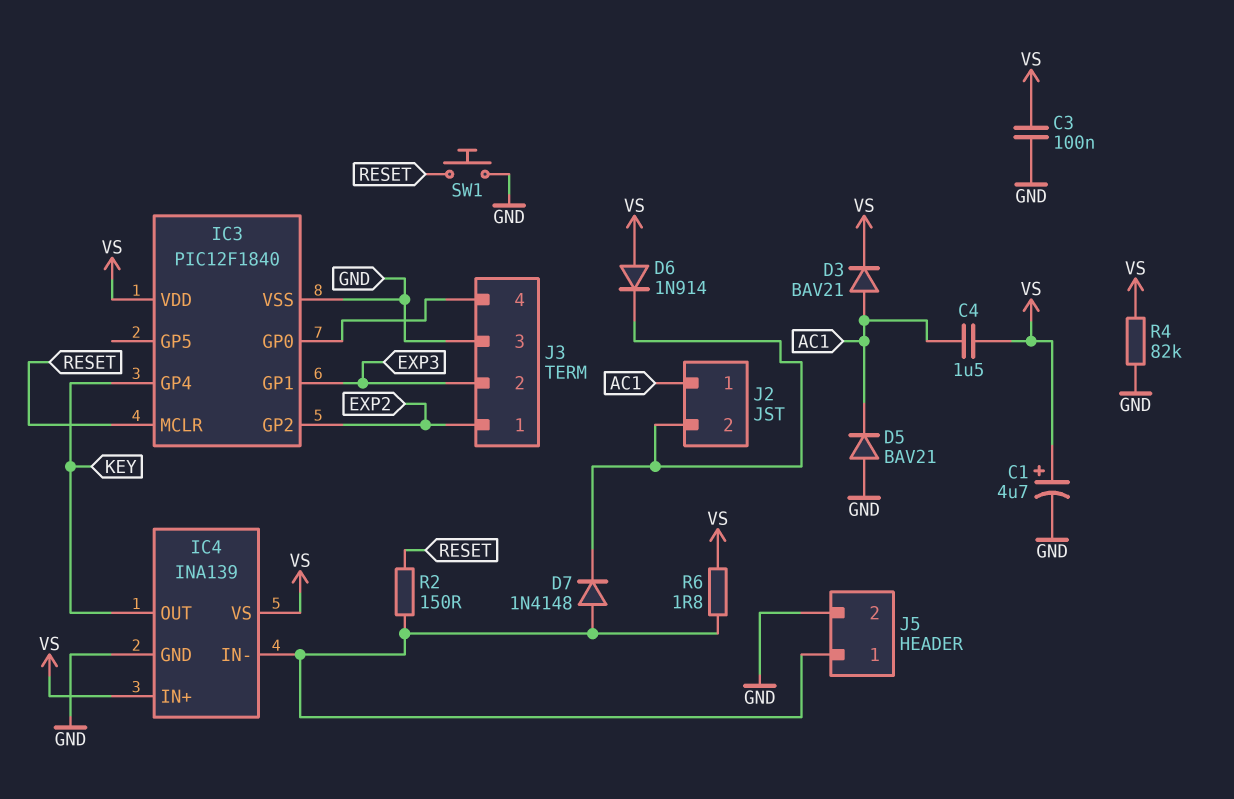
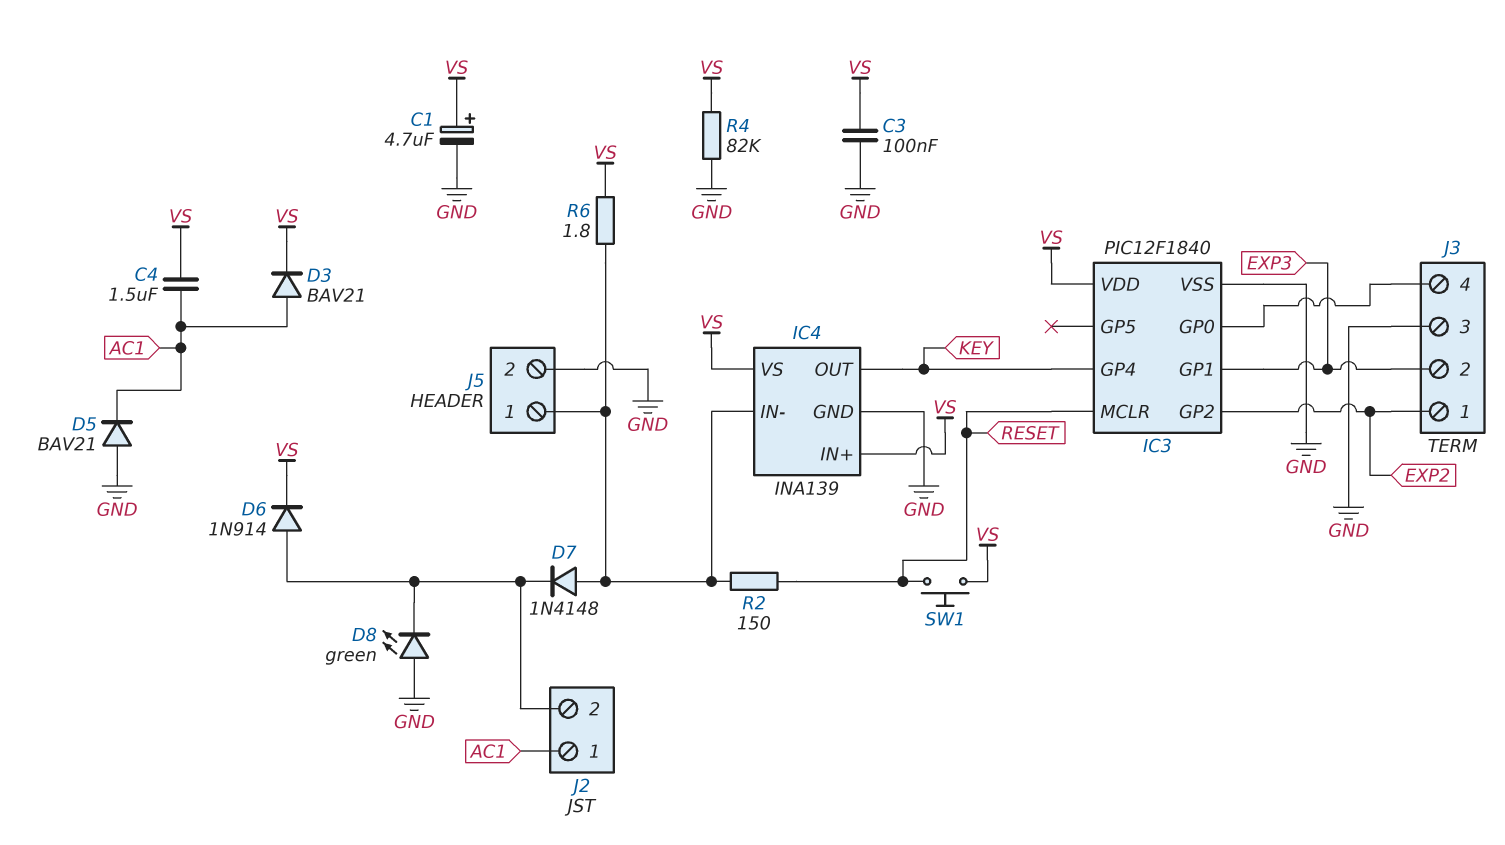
D6: diode 1N914 (A VS, K J2/2) -> diode 1N914 (A J2/2, K VS)
D8: none -> LED green (A GND, K J2/2)
SW1: button (GND, RESET) -> button (RESET, VS)

